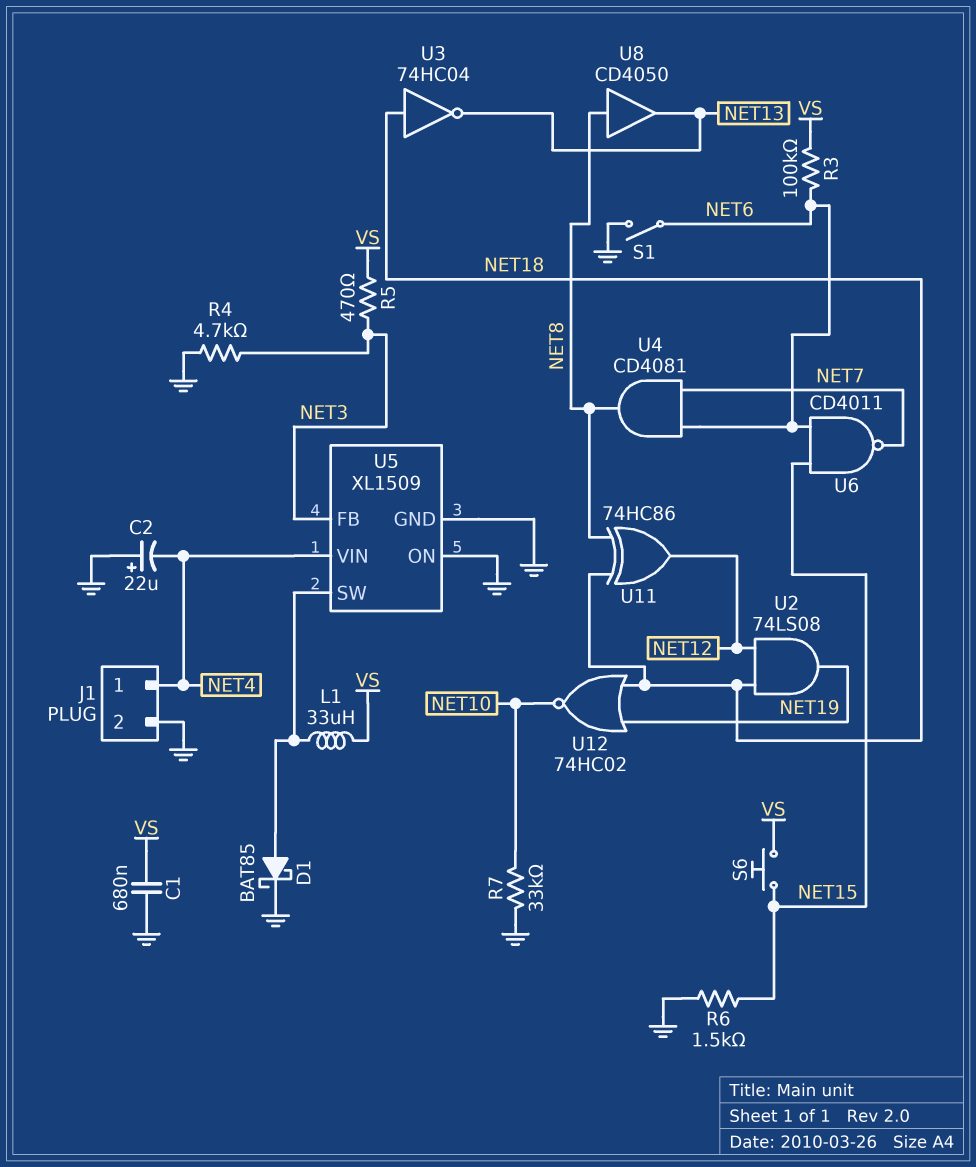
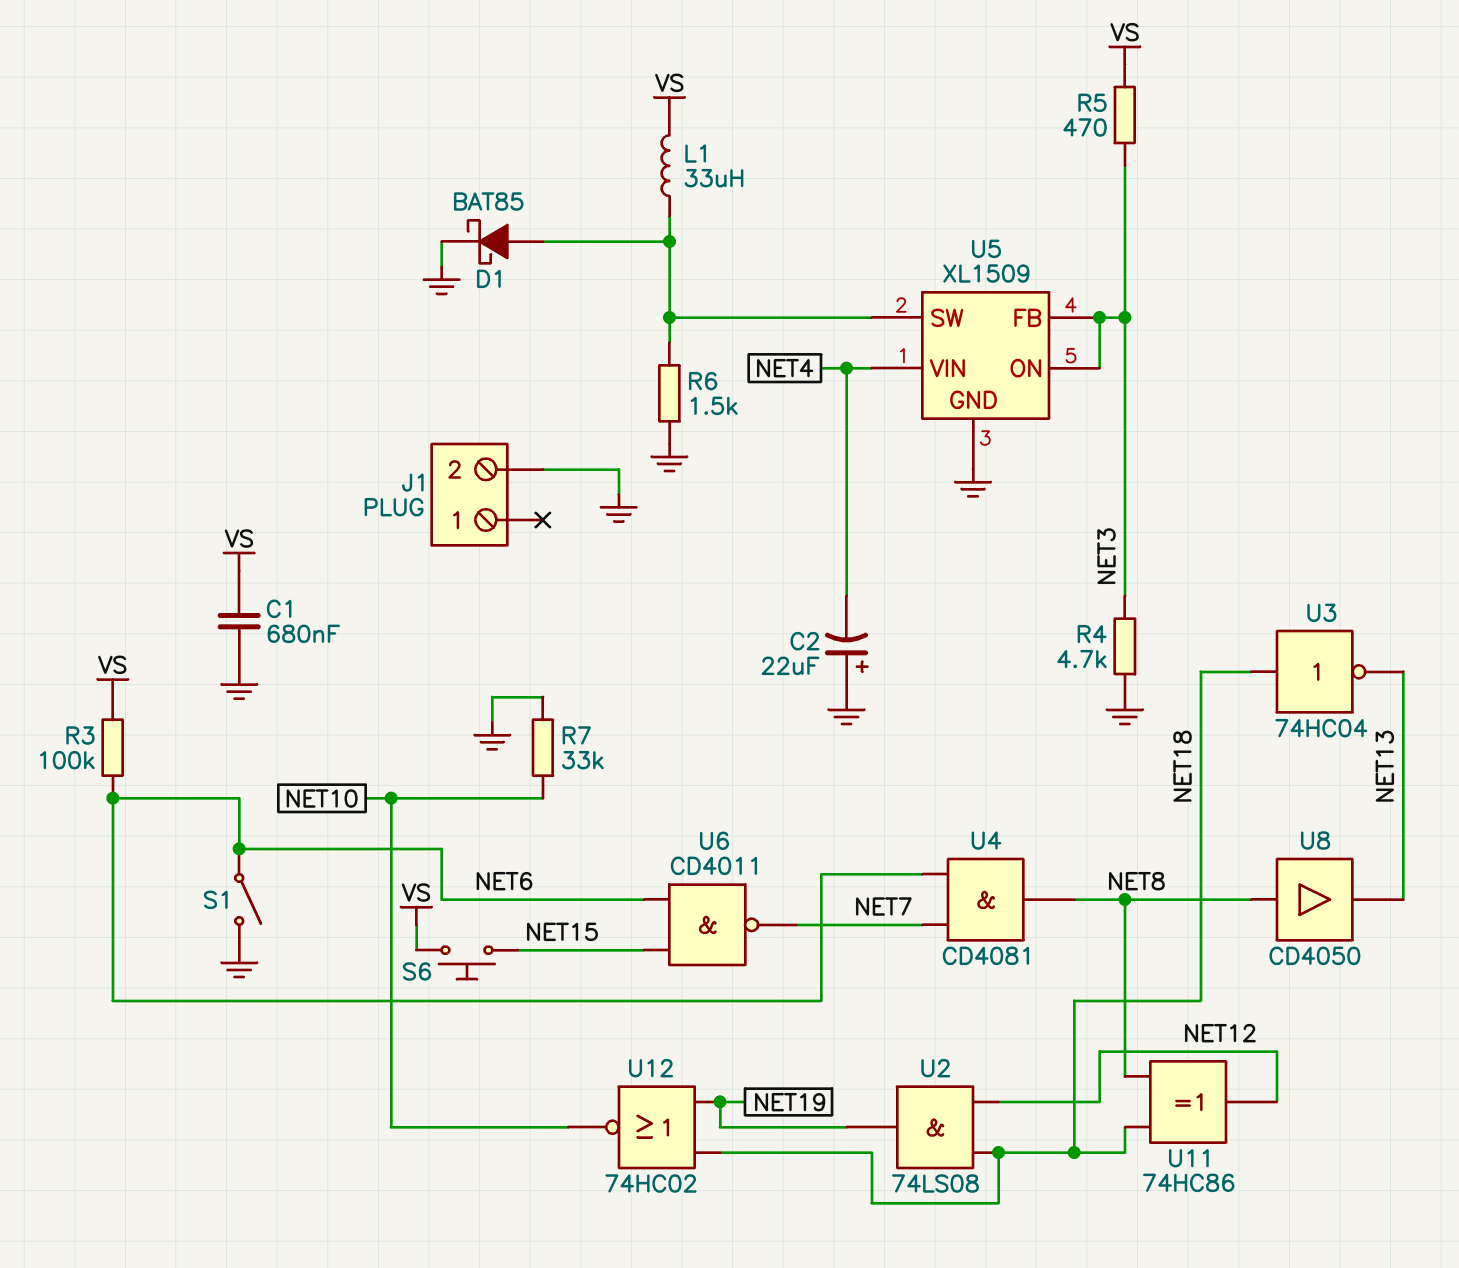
J1 pin 1: NET4 -> none
R6: 1.5k (GND, NET15) -> 1.5k (GND, U5/SW)
U5 pin ON: GND -> NET3

